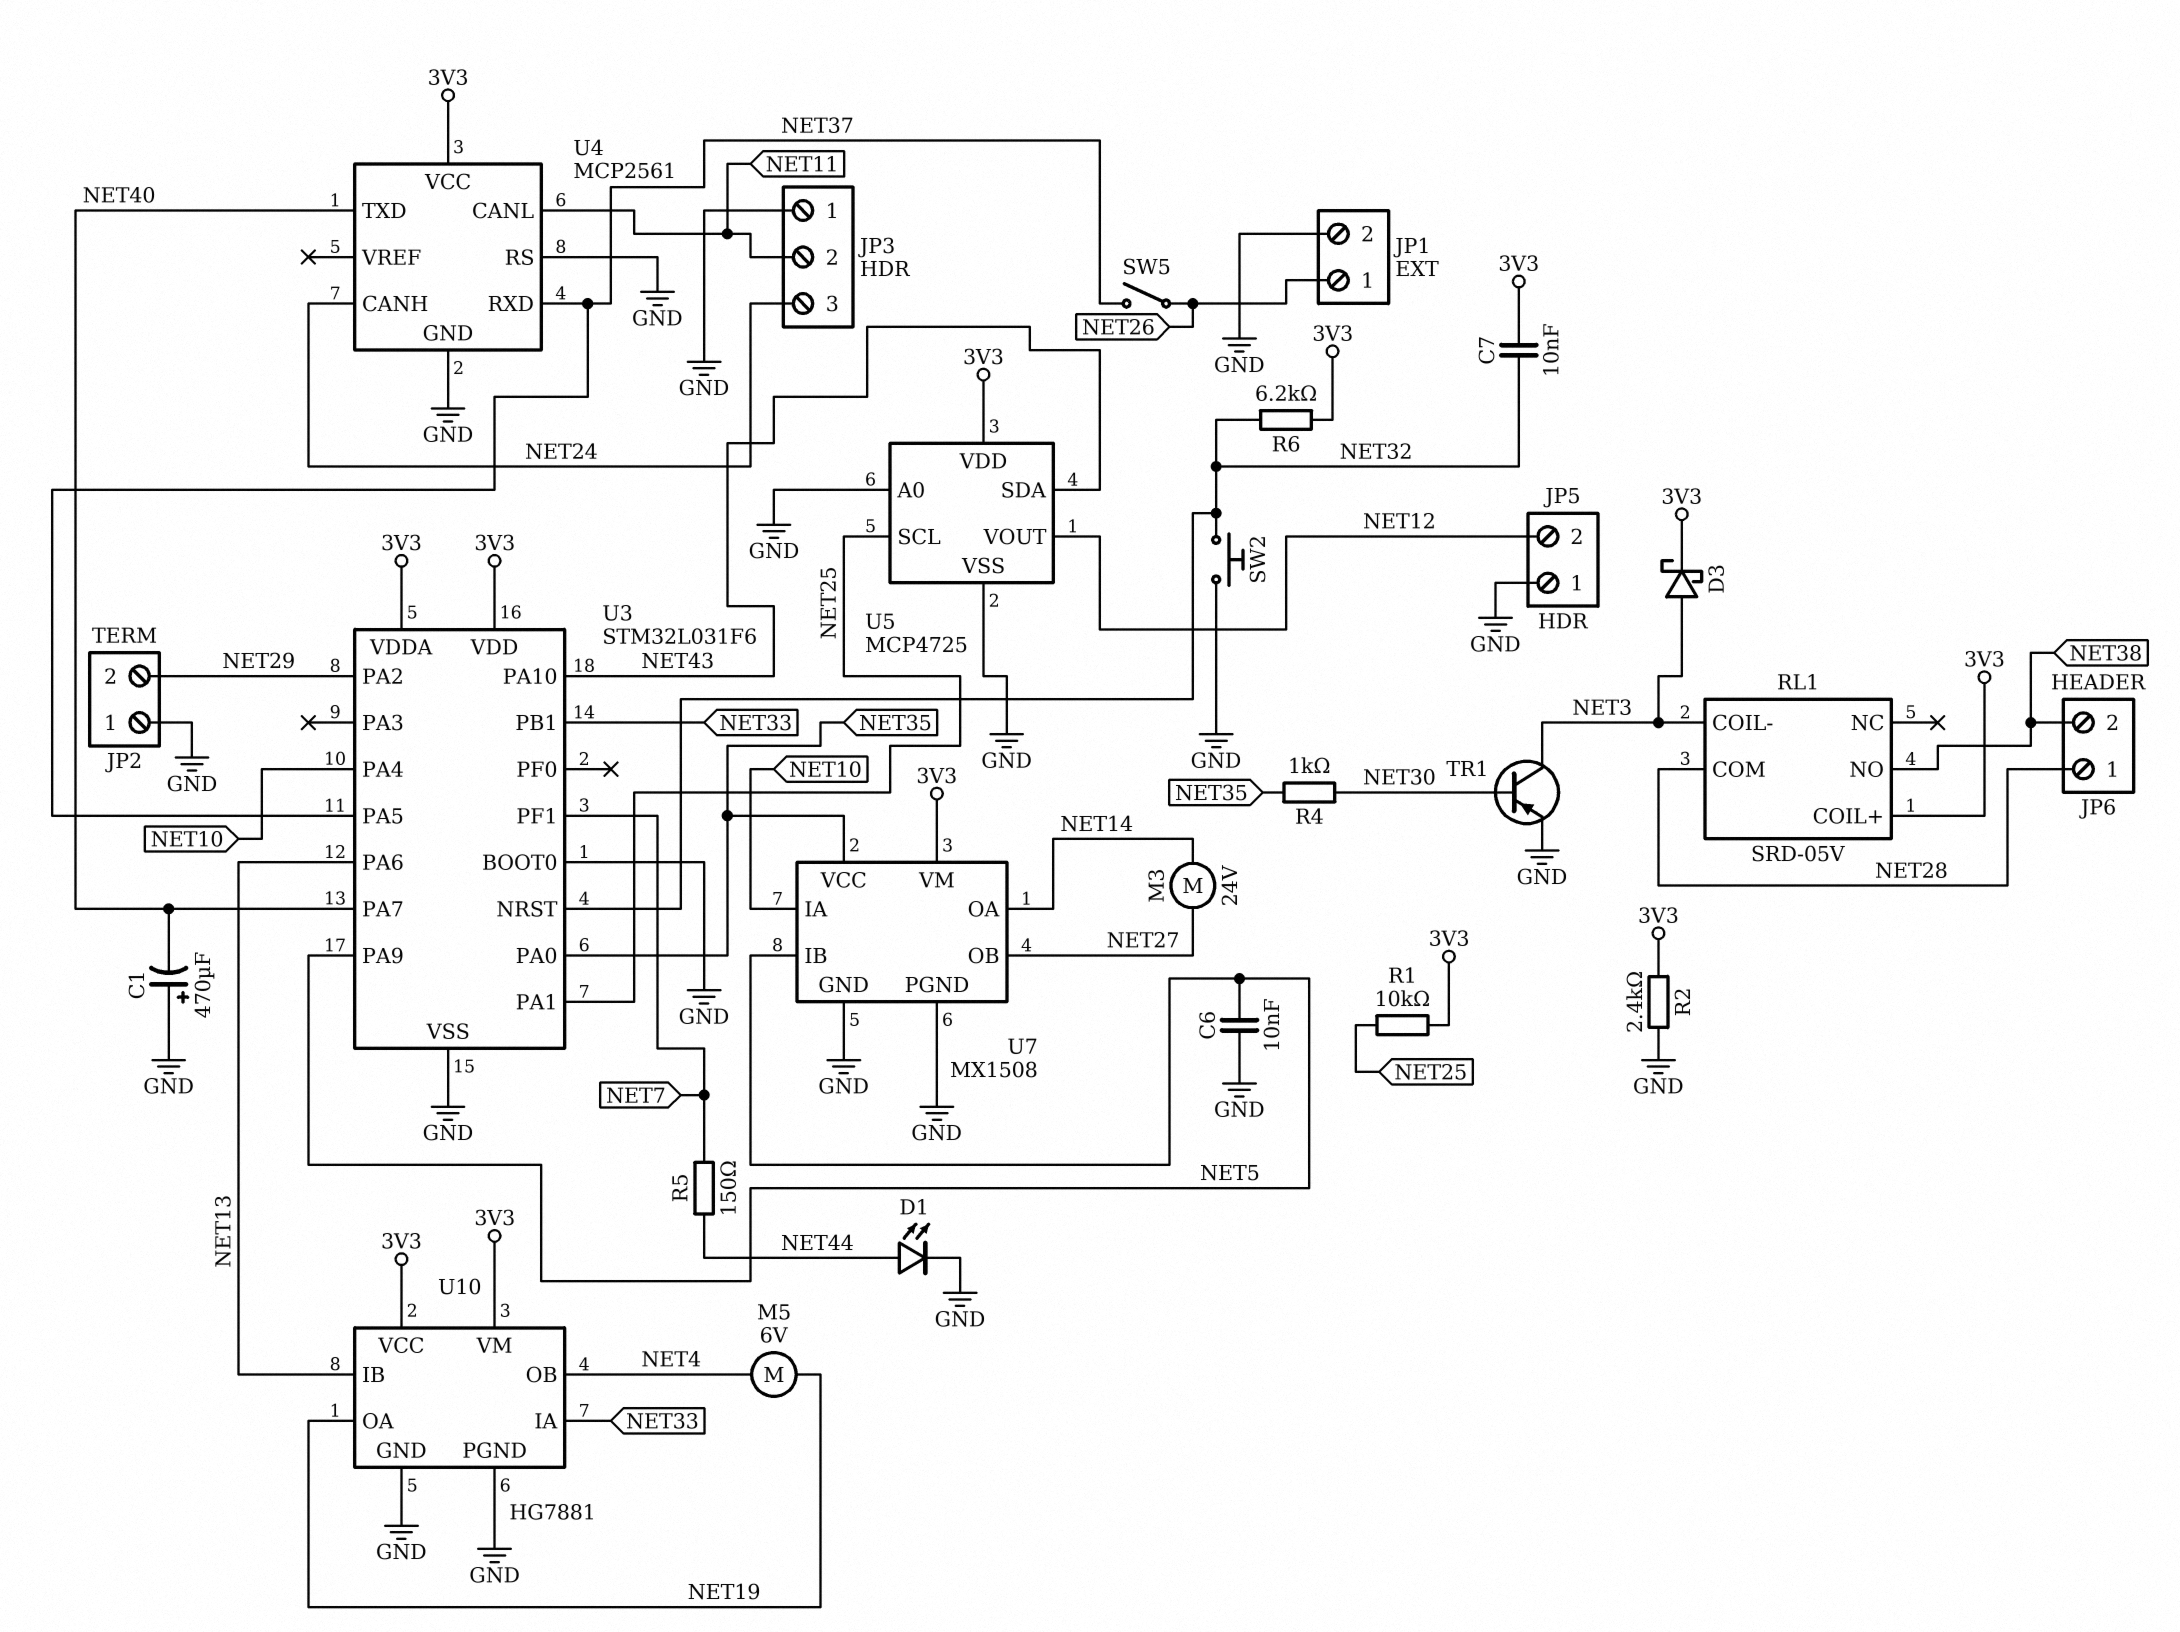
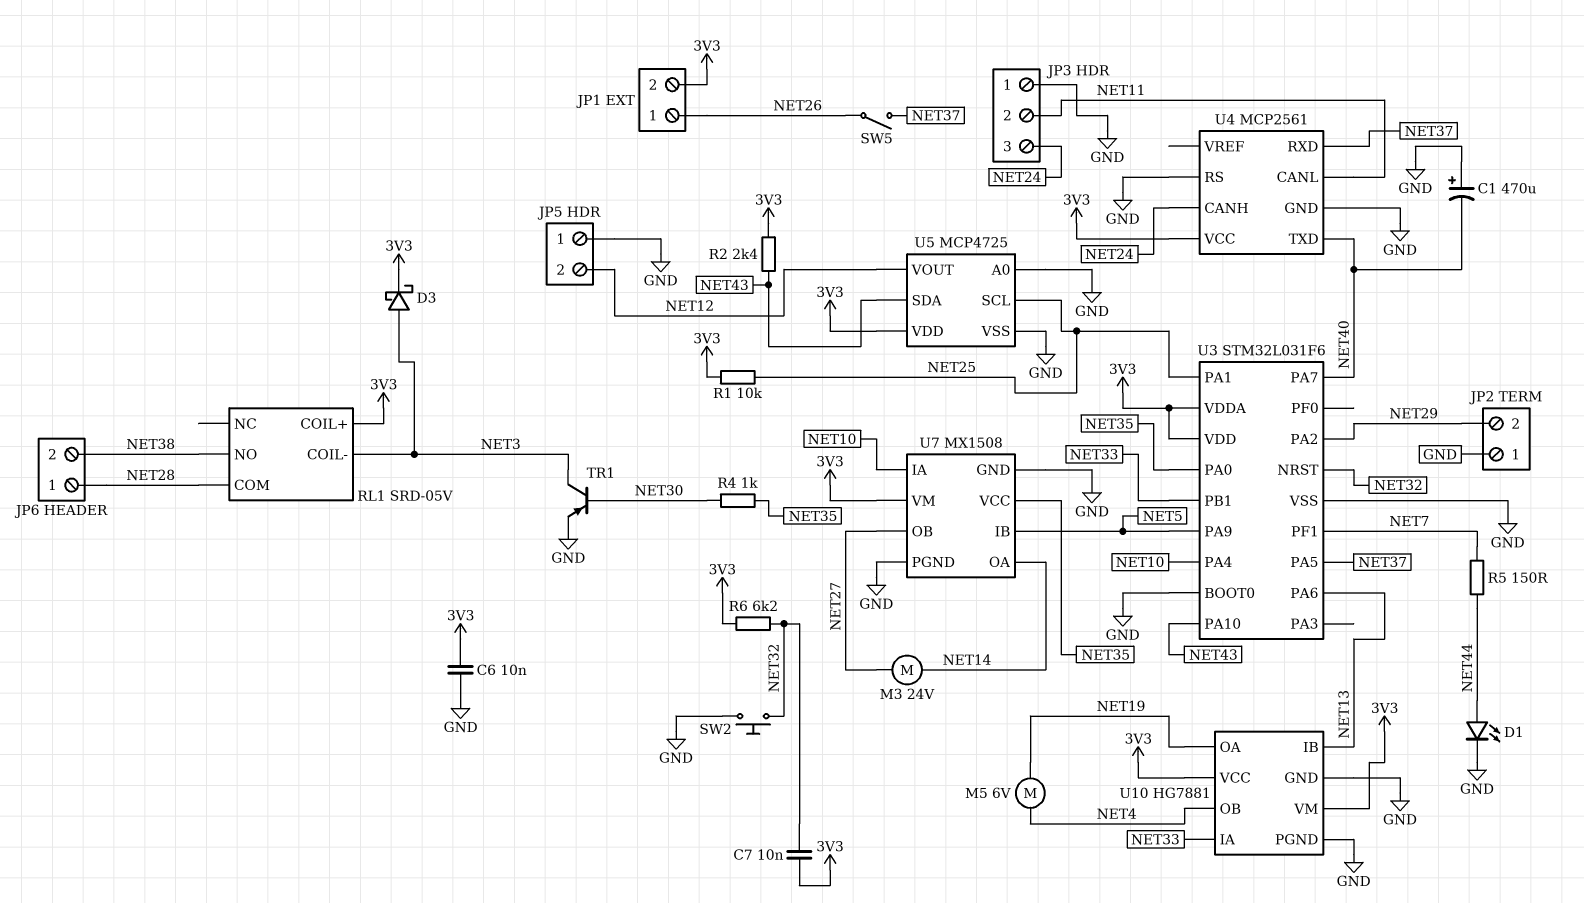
C6: 10nF (GND, NET5) -> 10nF (3V3, GND)
JP1 pin 2: GND -> 3V3
R2: 2.4k (3V3, GND) -> 2.4k (3V3, NET43)

